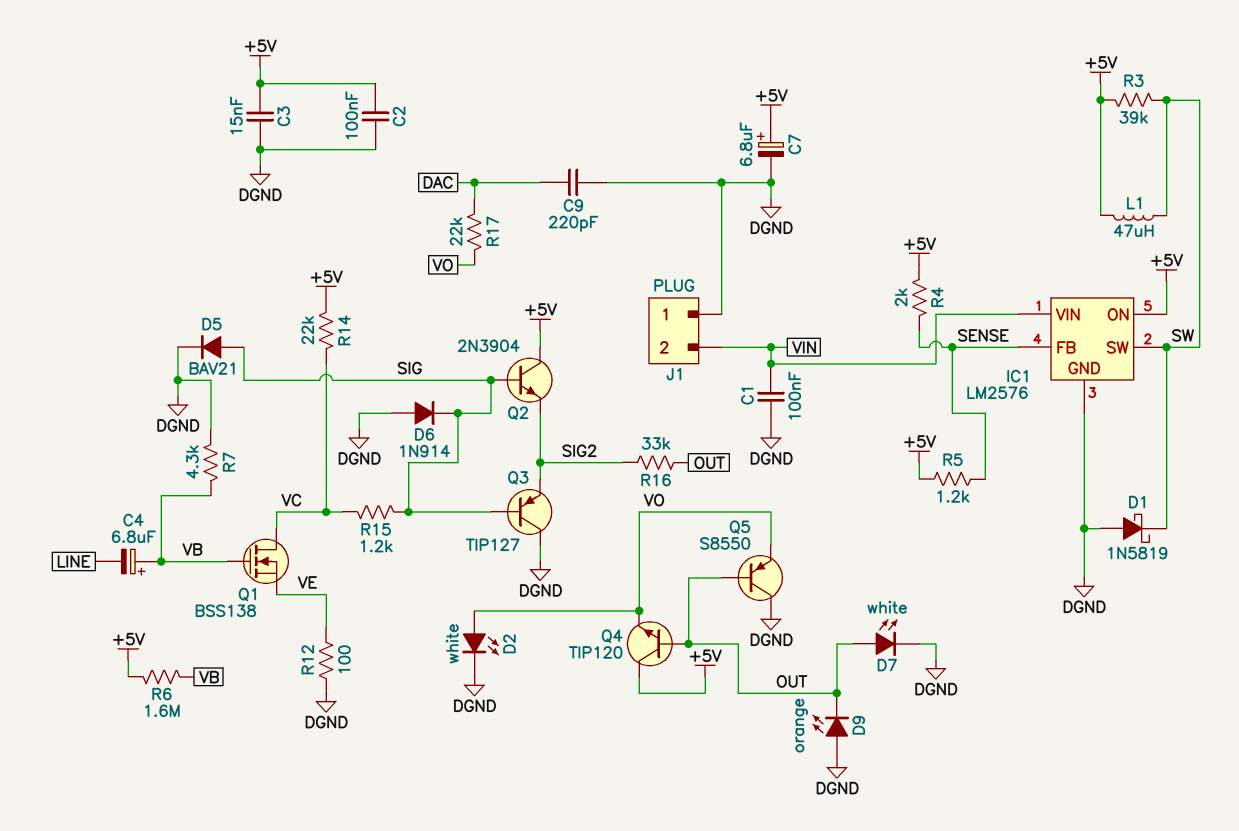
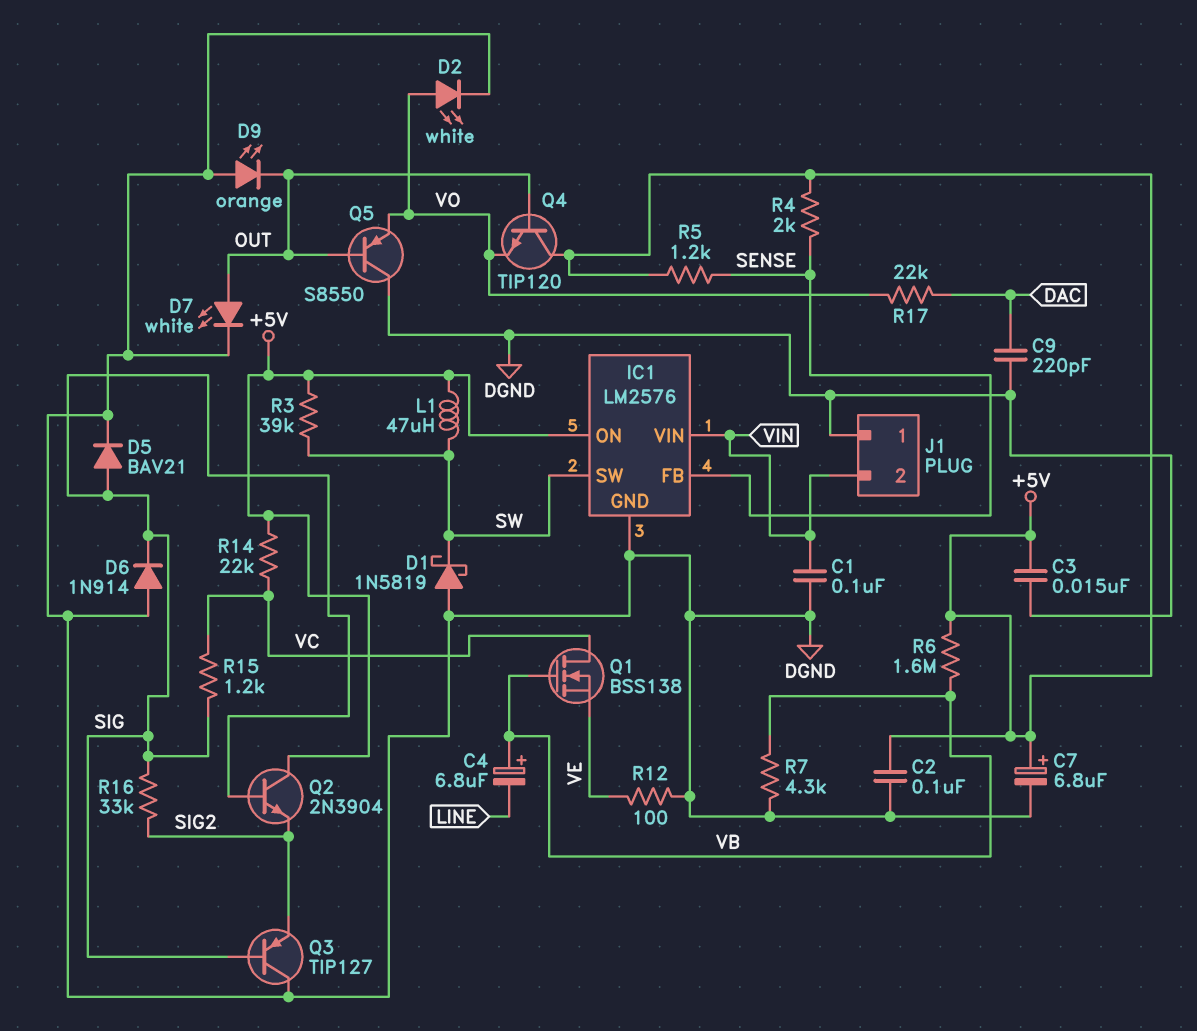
R16: 33k (OUT, SIG2) -> 33k (SIG, SIG2)

